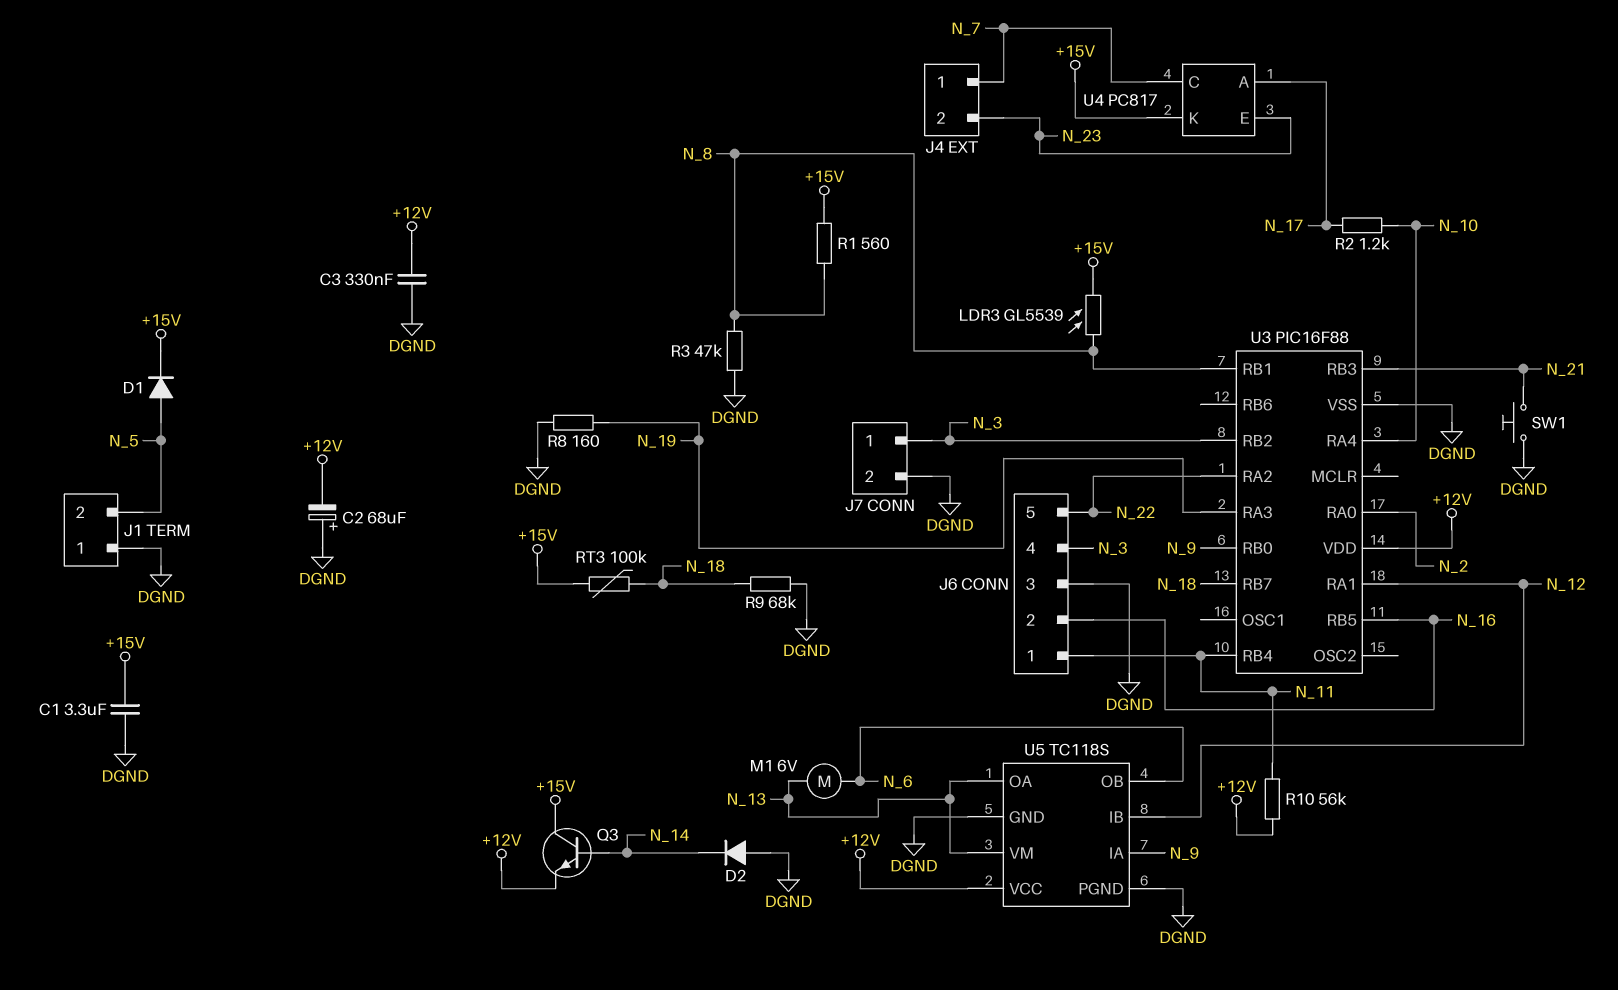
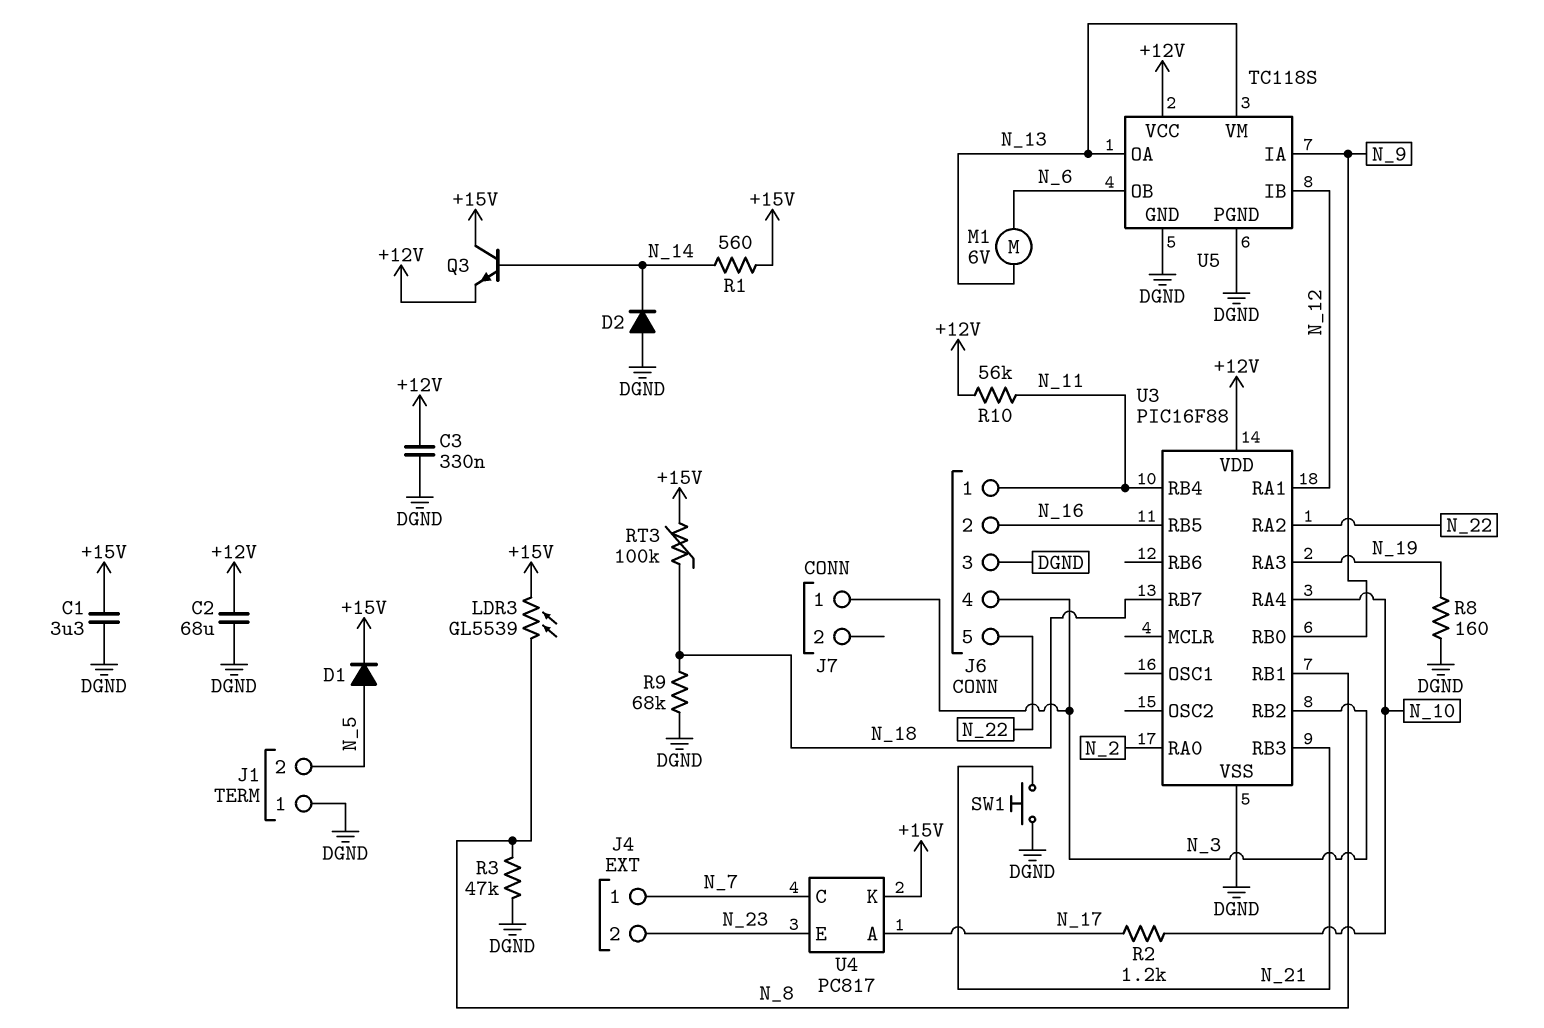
C2: 68uF (plus DGND, minus +12V) -> 68uF (+12V, DGND)
J7 pin 2: DGND -> none
R1: 560 (+15V, N_8) -> 560 (+15V, N_14)

